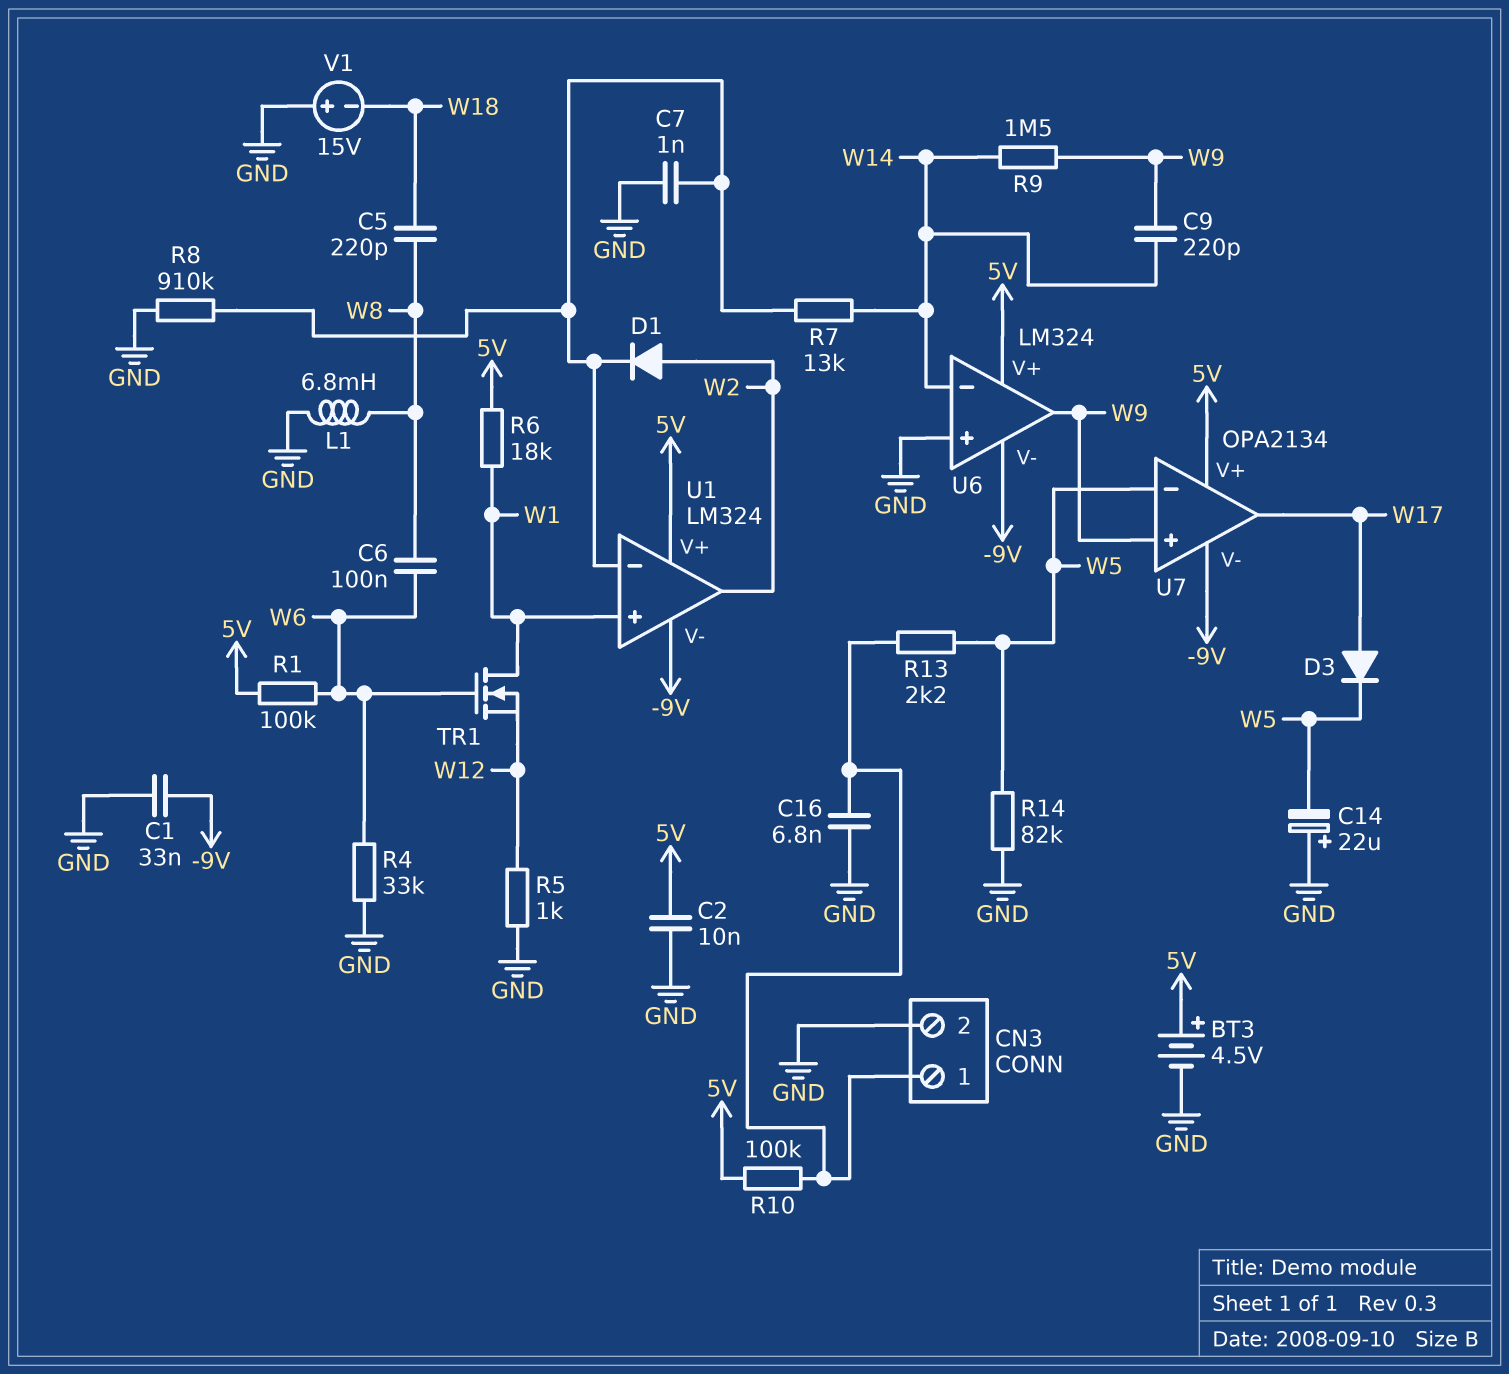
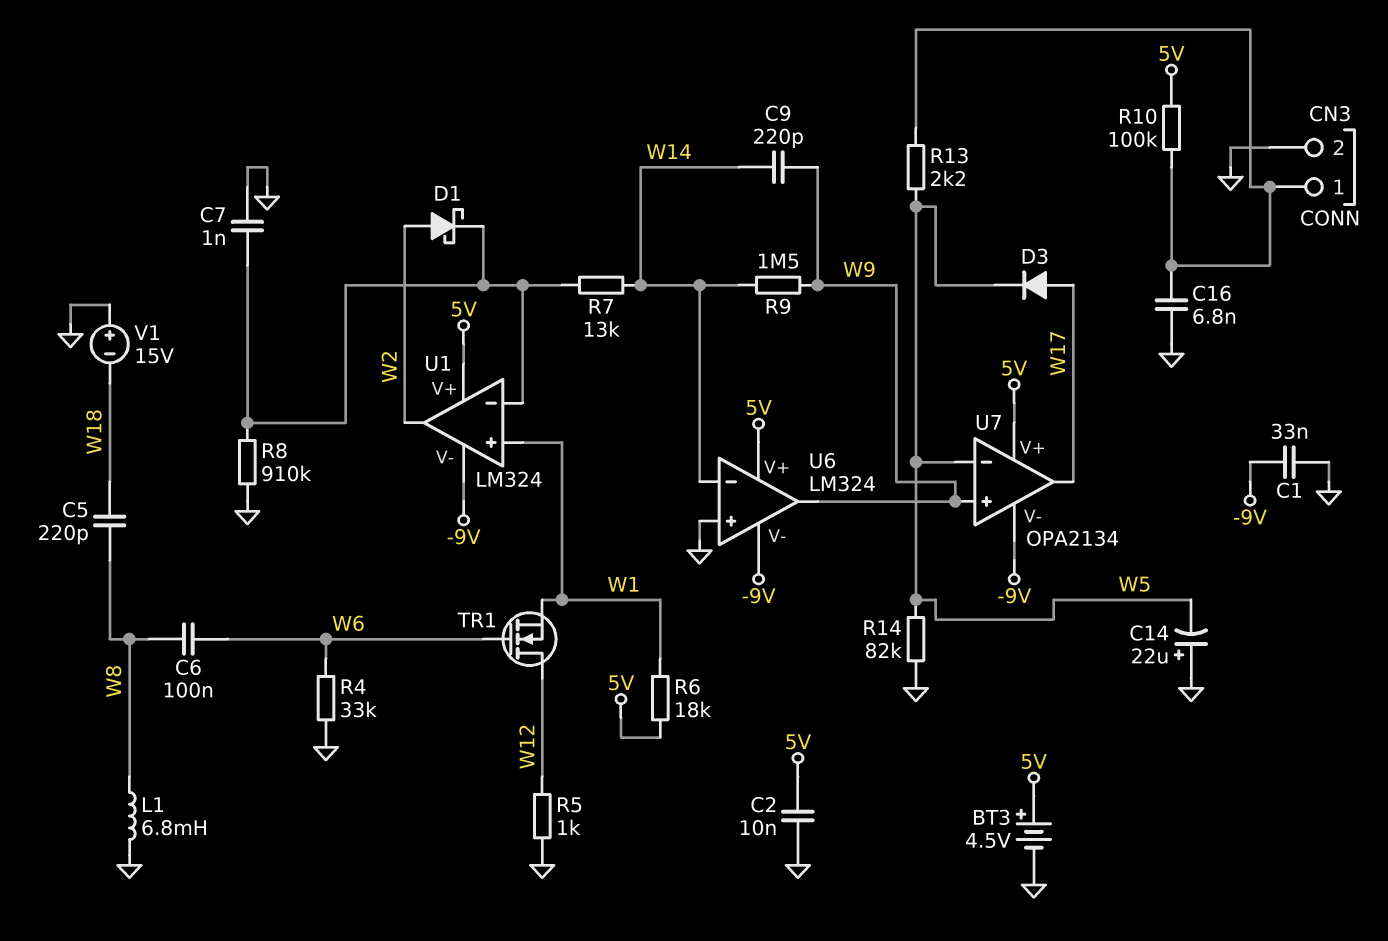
D1: diode (A W2, K U1/in-) -> schottky (A W2, K U1/in-)
R1: 100k (5V, W6) -> none
TR1: NMOS (G W6, D W1, S W12) -> NMOS (G W6, D W12, S W1)

